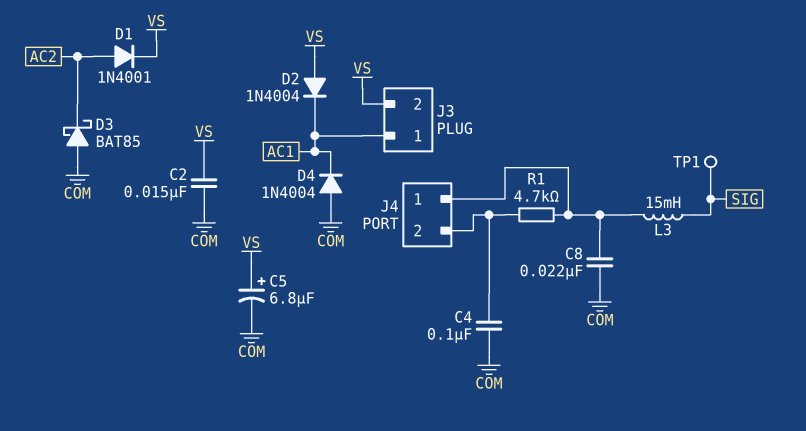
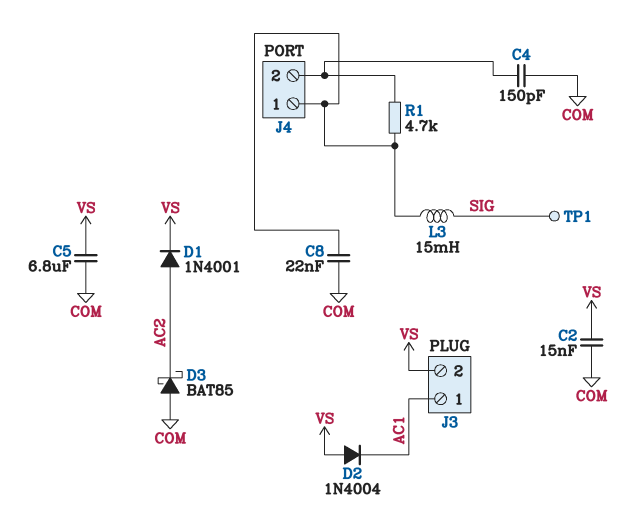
C4: 100nF (COM, J4/2) -> 150pF (COM, J4/2)
C5: 6.8uF (plus VS, minus COM) -> 6.8uF (COM, VS)
D4: diode 1N4004 (A COM, K AC1) -> none

